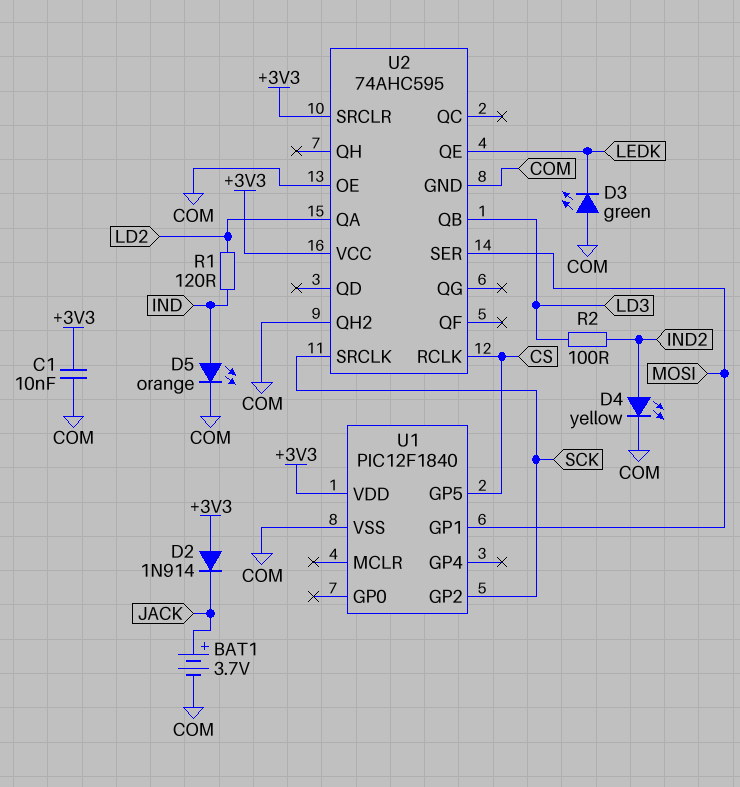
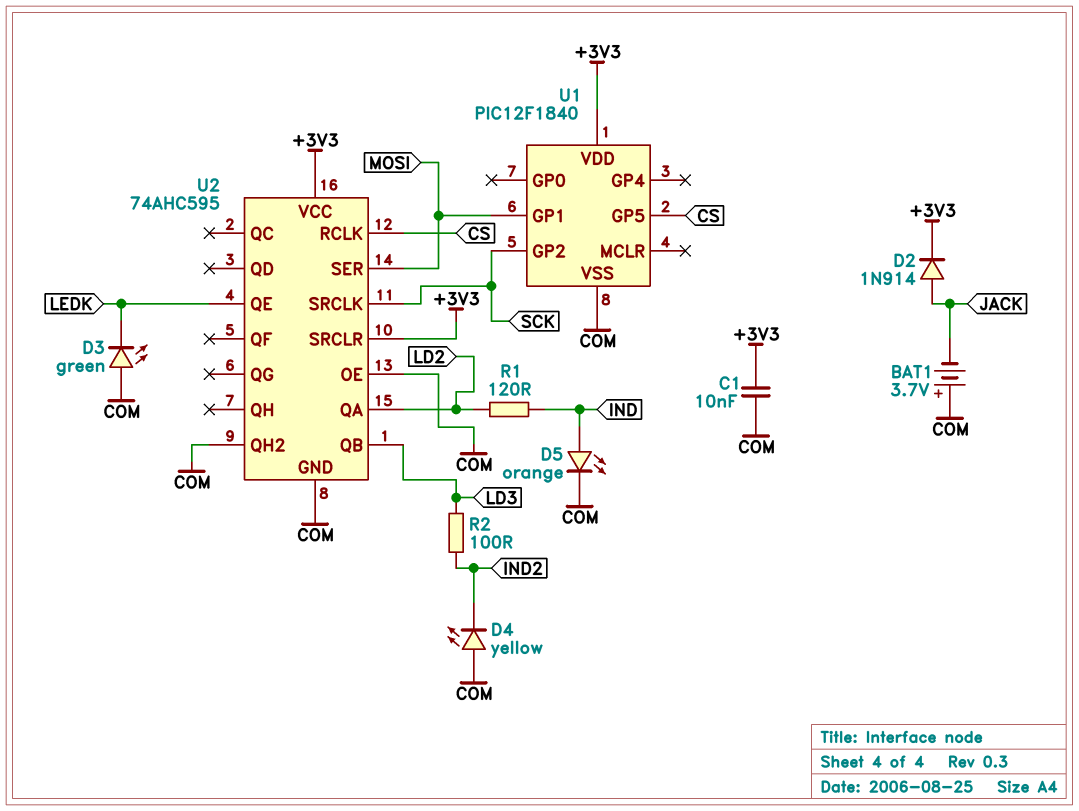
BAT1: 3.7V (plus JACK, minus COM) -> 3.7V (plus COM, minus JACK)
D2: diode 1N914 (A +3V3, K JACK) -> diode 1N914 (A JACK, K +3V3)
D4: LED yellow (A IND2, K COM) -> LED yellow (A COM, K IND2)

